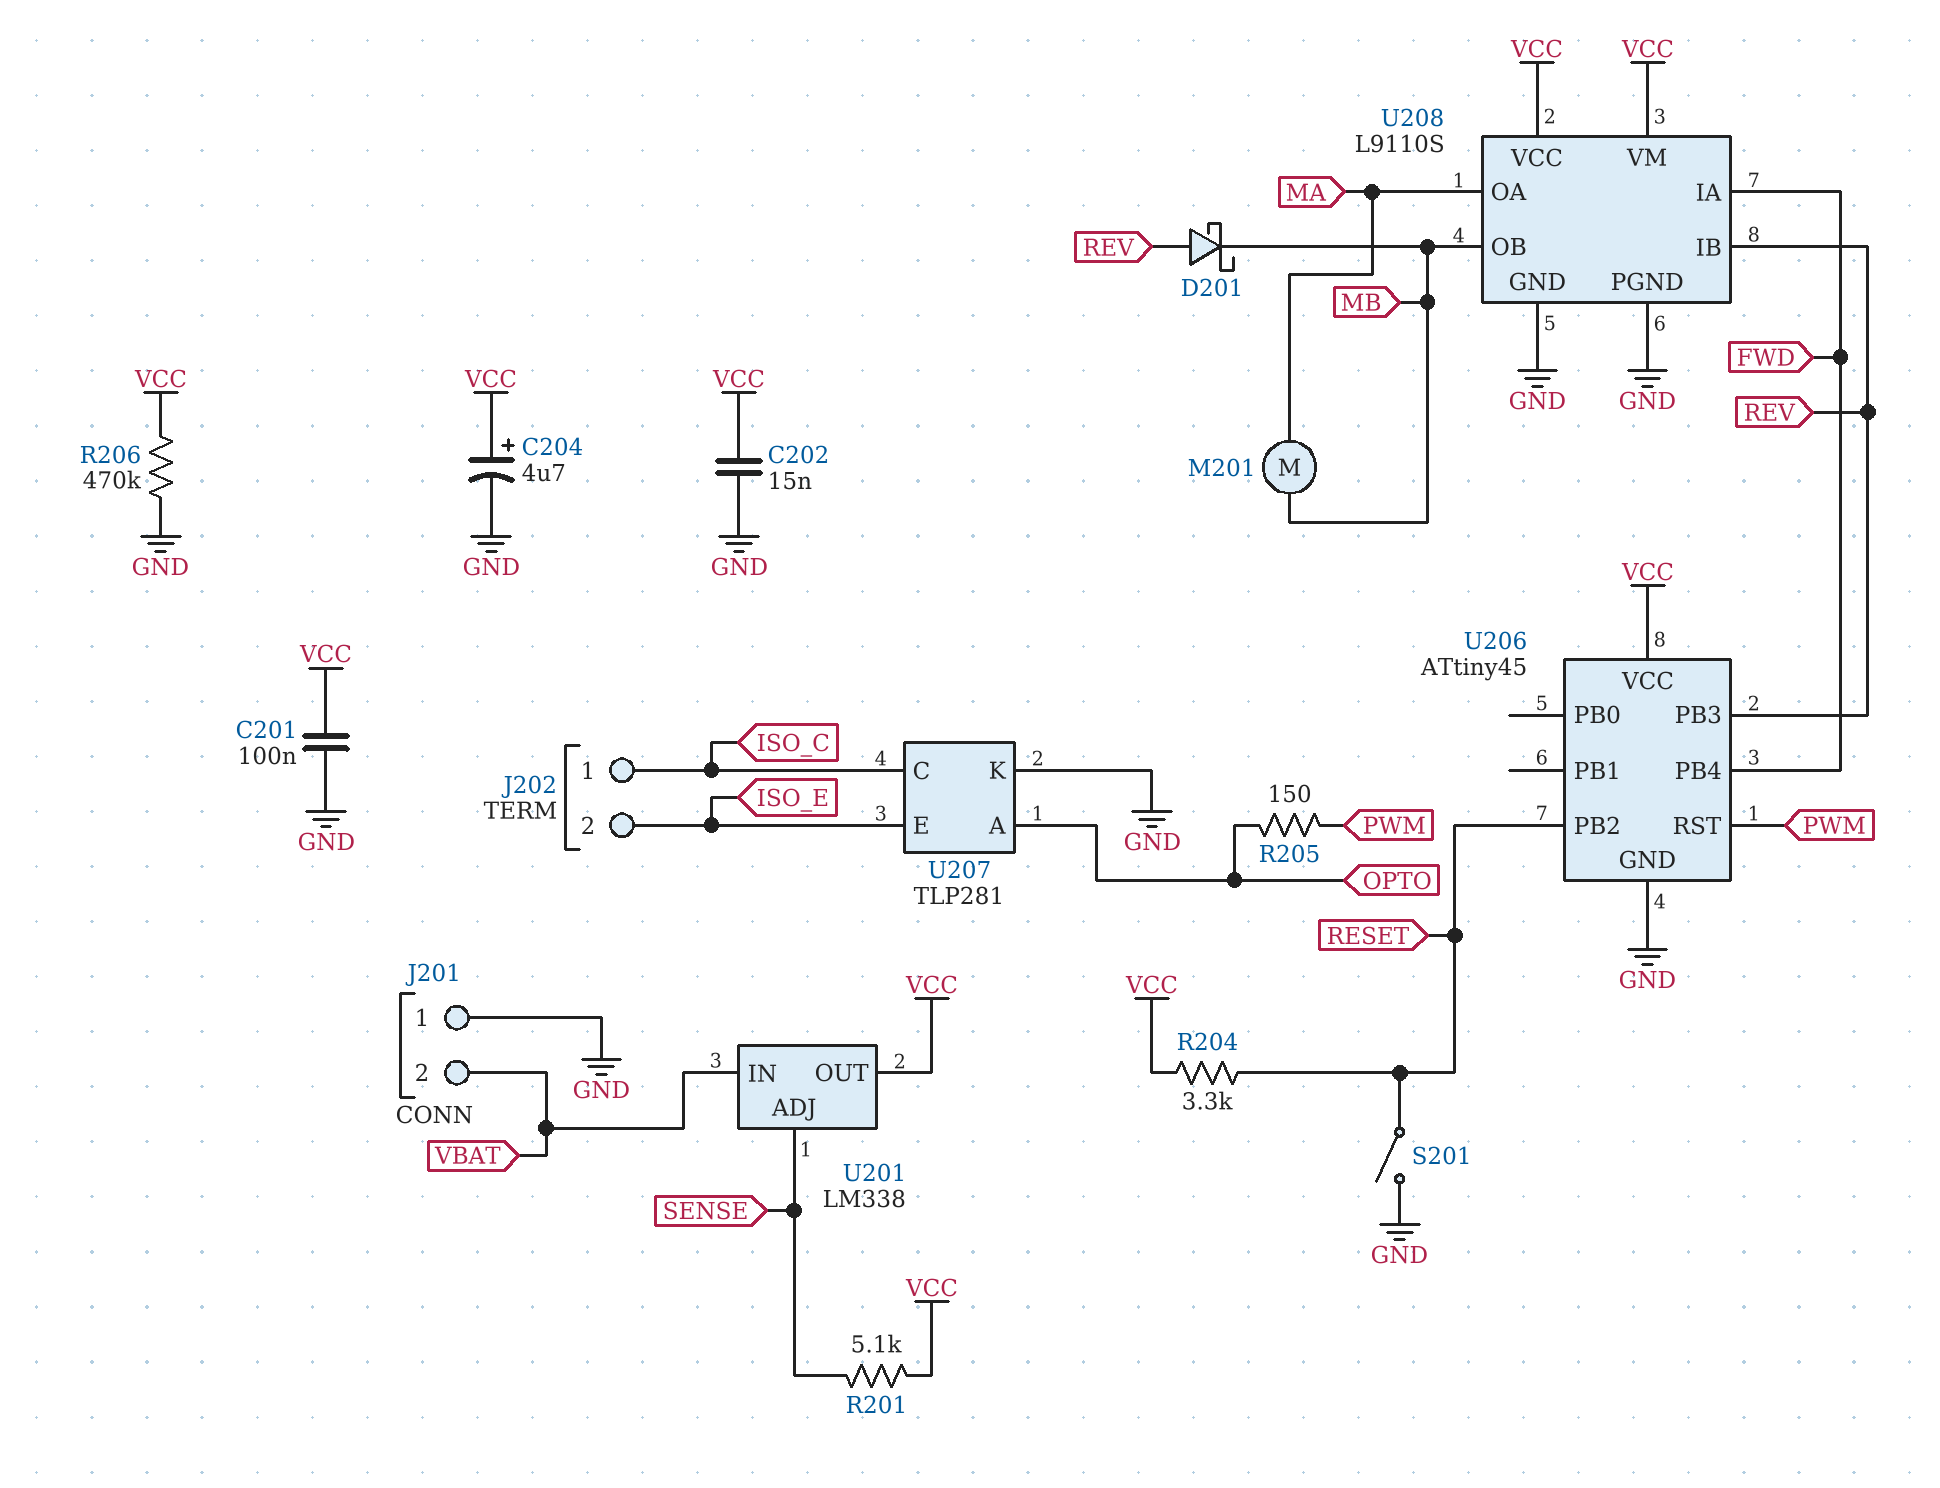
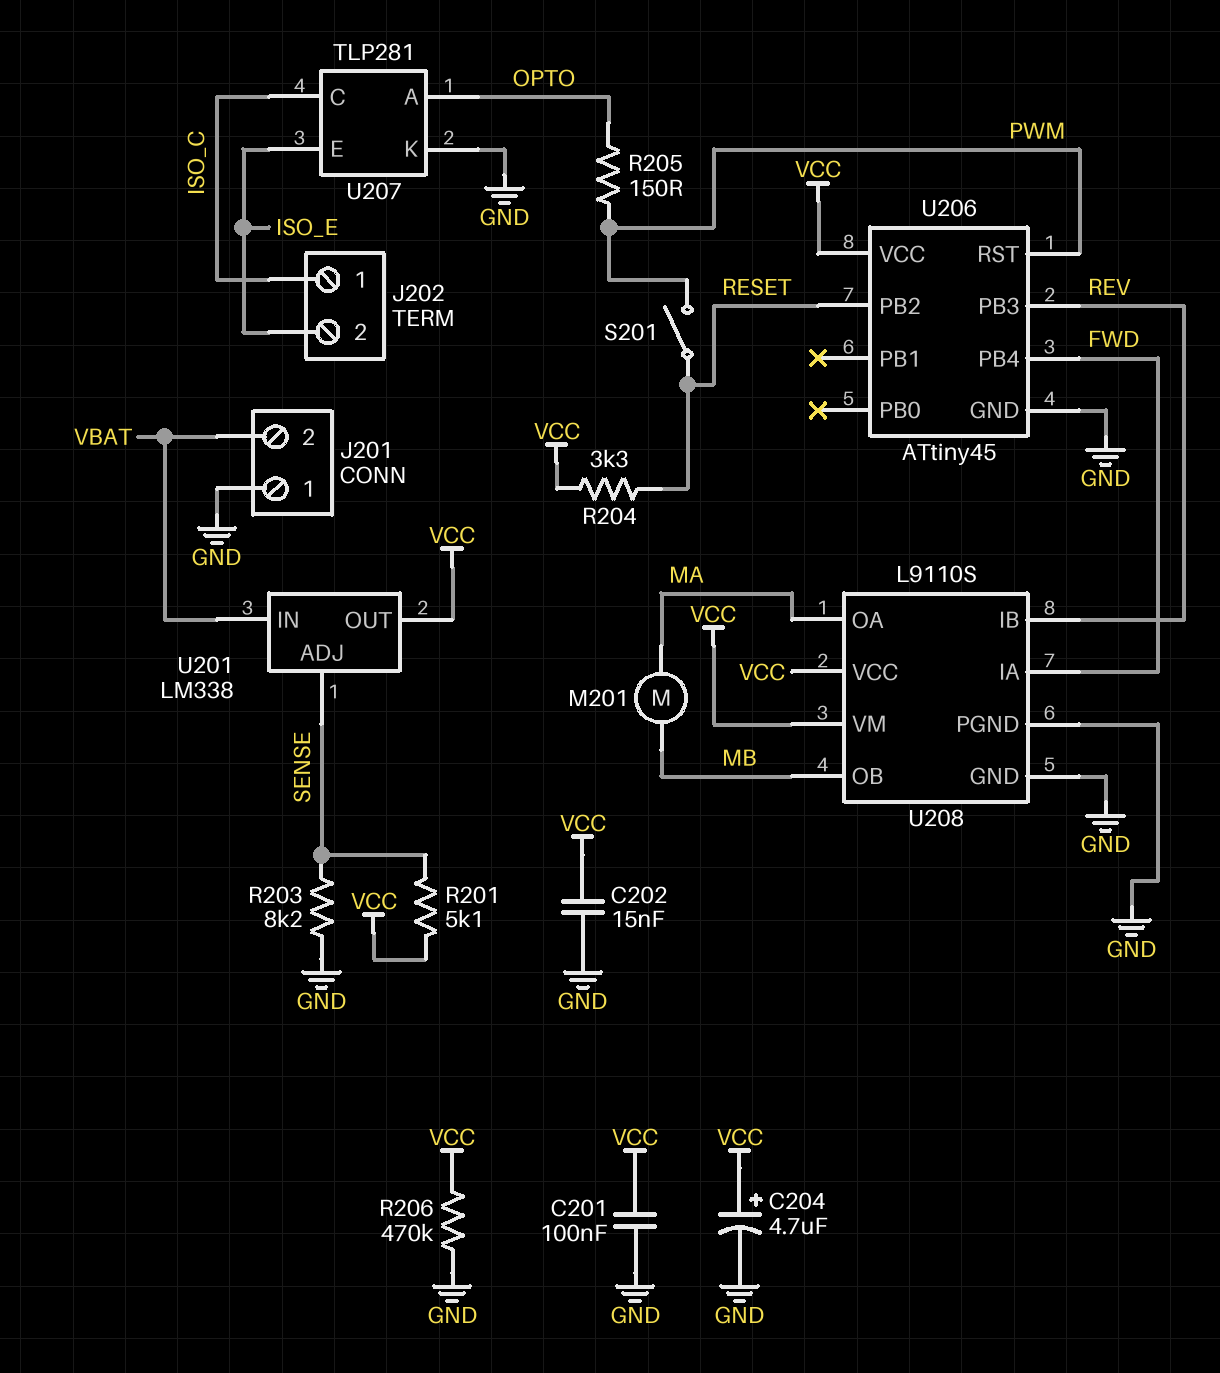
D201: schottky (A REV, K MB) -> none
R203: none -> 8.2k (GND, SENSE)
S201: switch (GND, RESET) -> switch (PWM, RESET)

